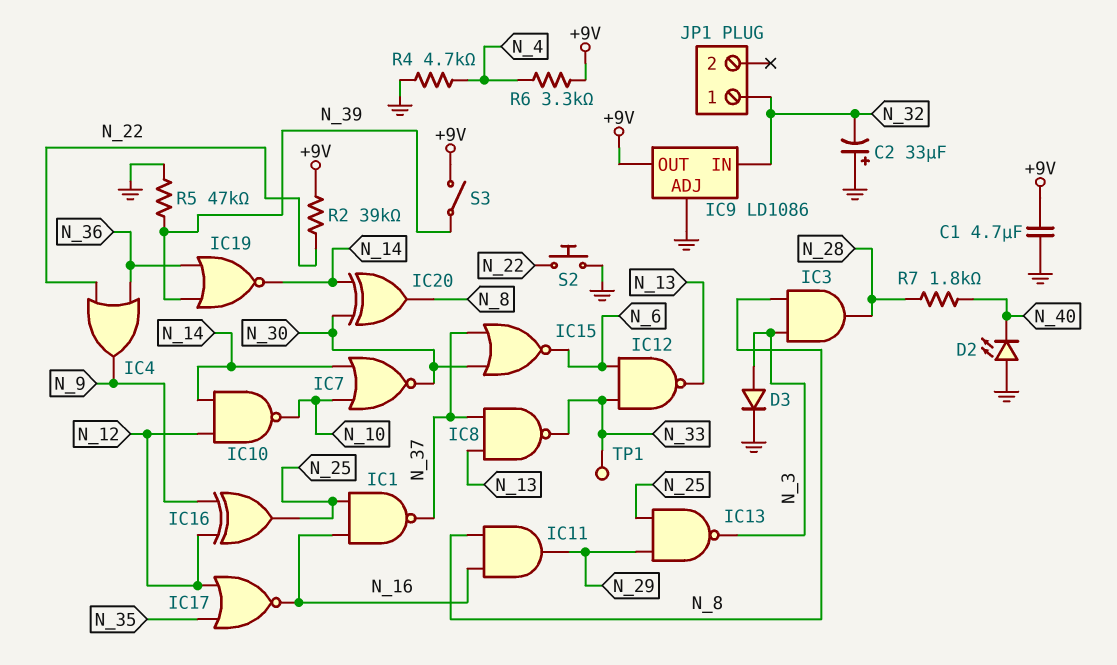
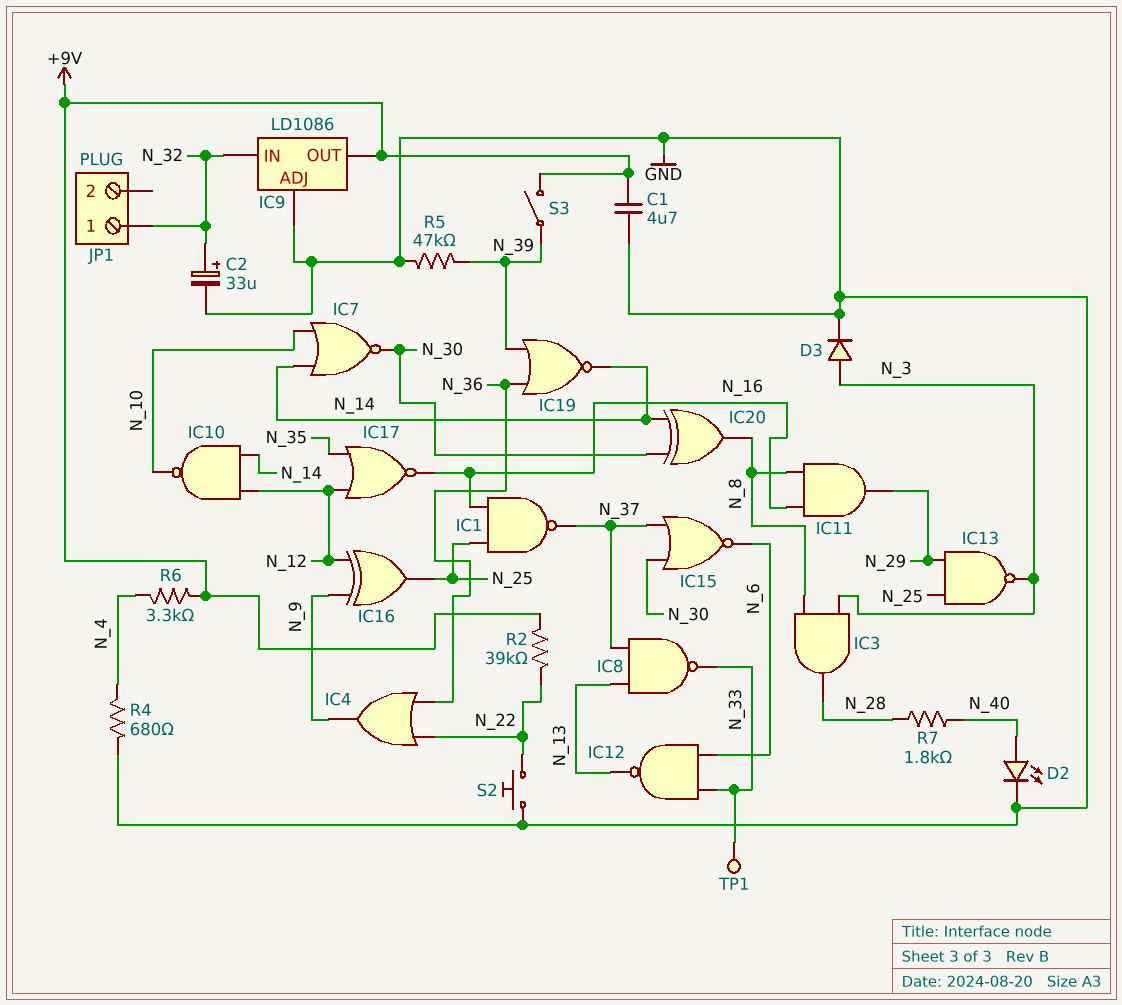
C2: 33uF (plus GND, minus N_32) -> 33uF (plus N_32, minus GND)
D2: LED (A GND, K N_40) -> LED (A N_40, K GND)
R4: 4.7k (GND, N_4) -> 680 (GND, N_4)

